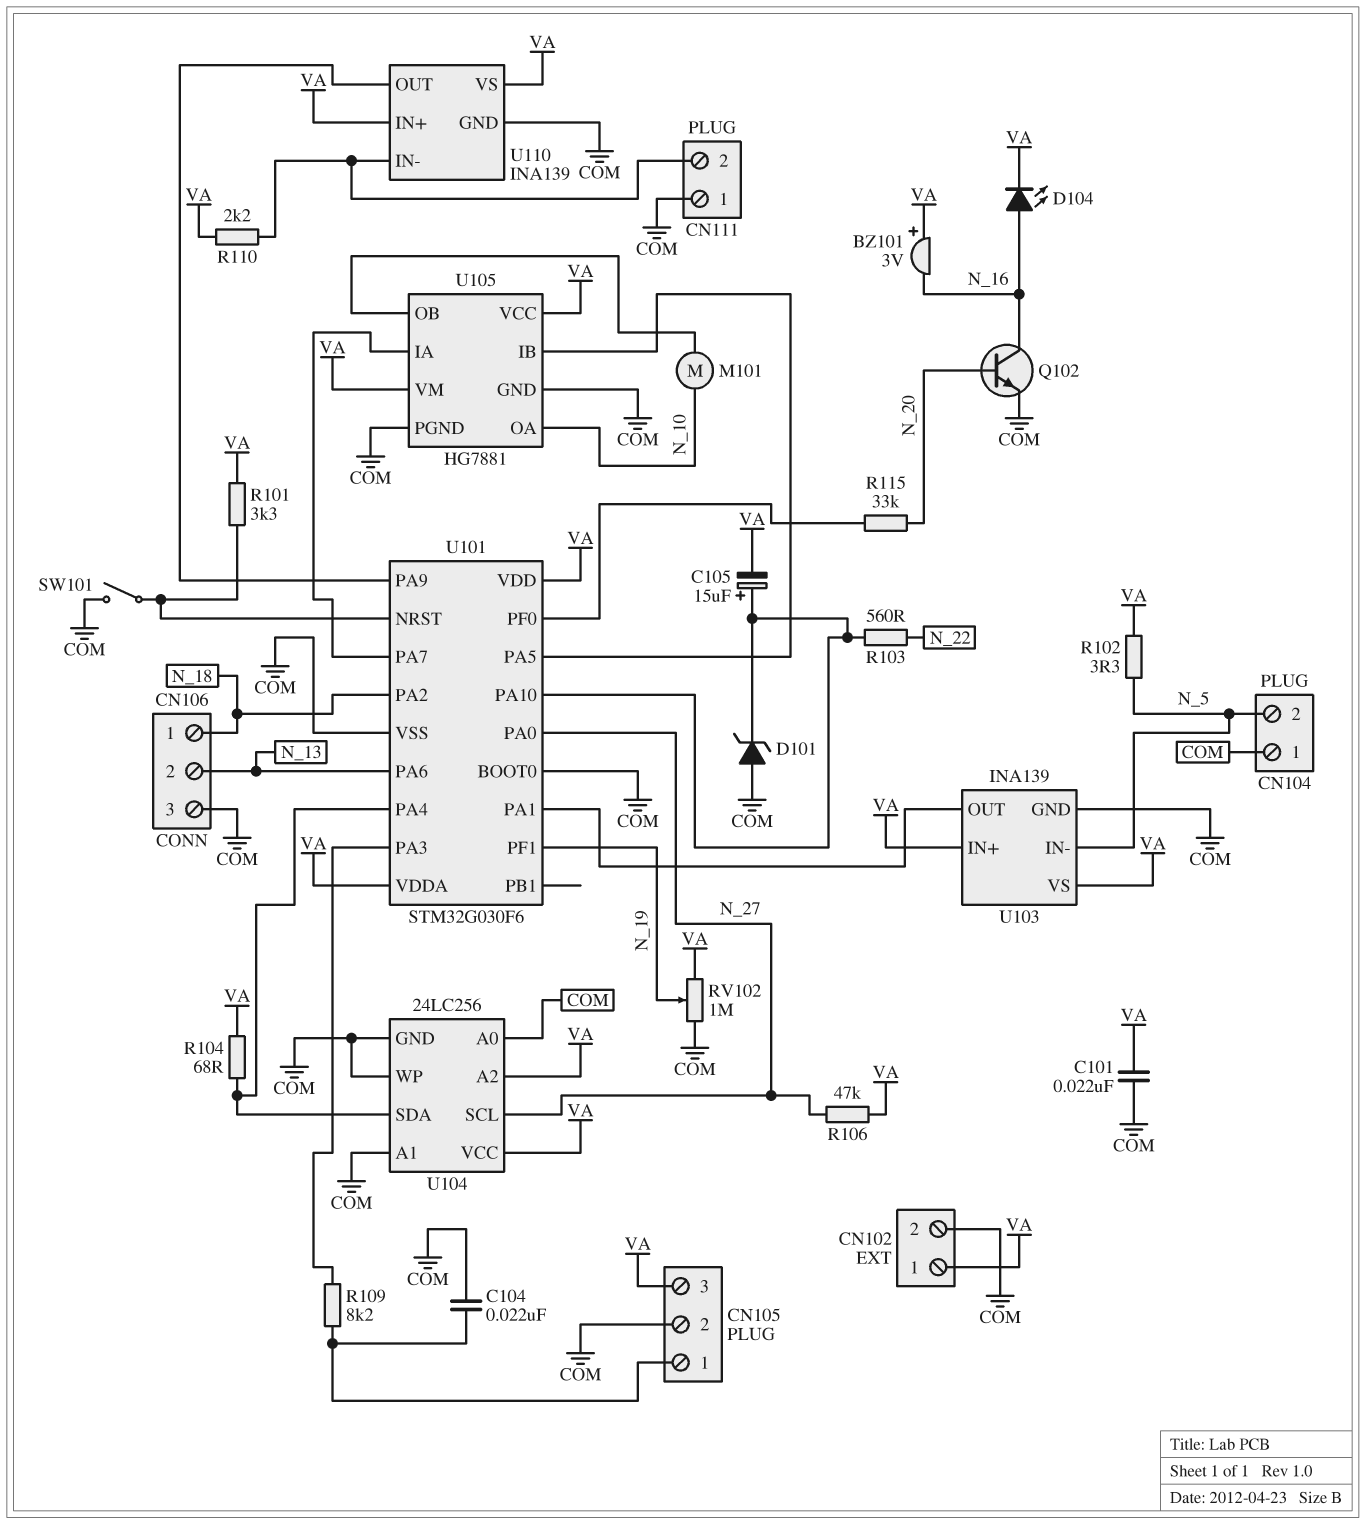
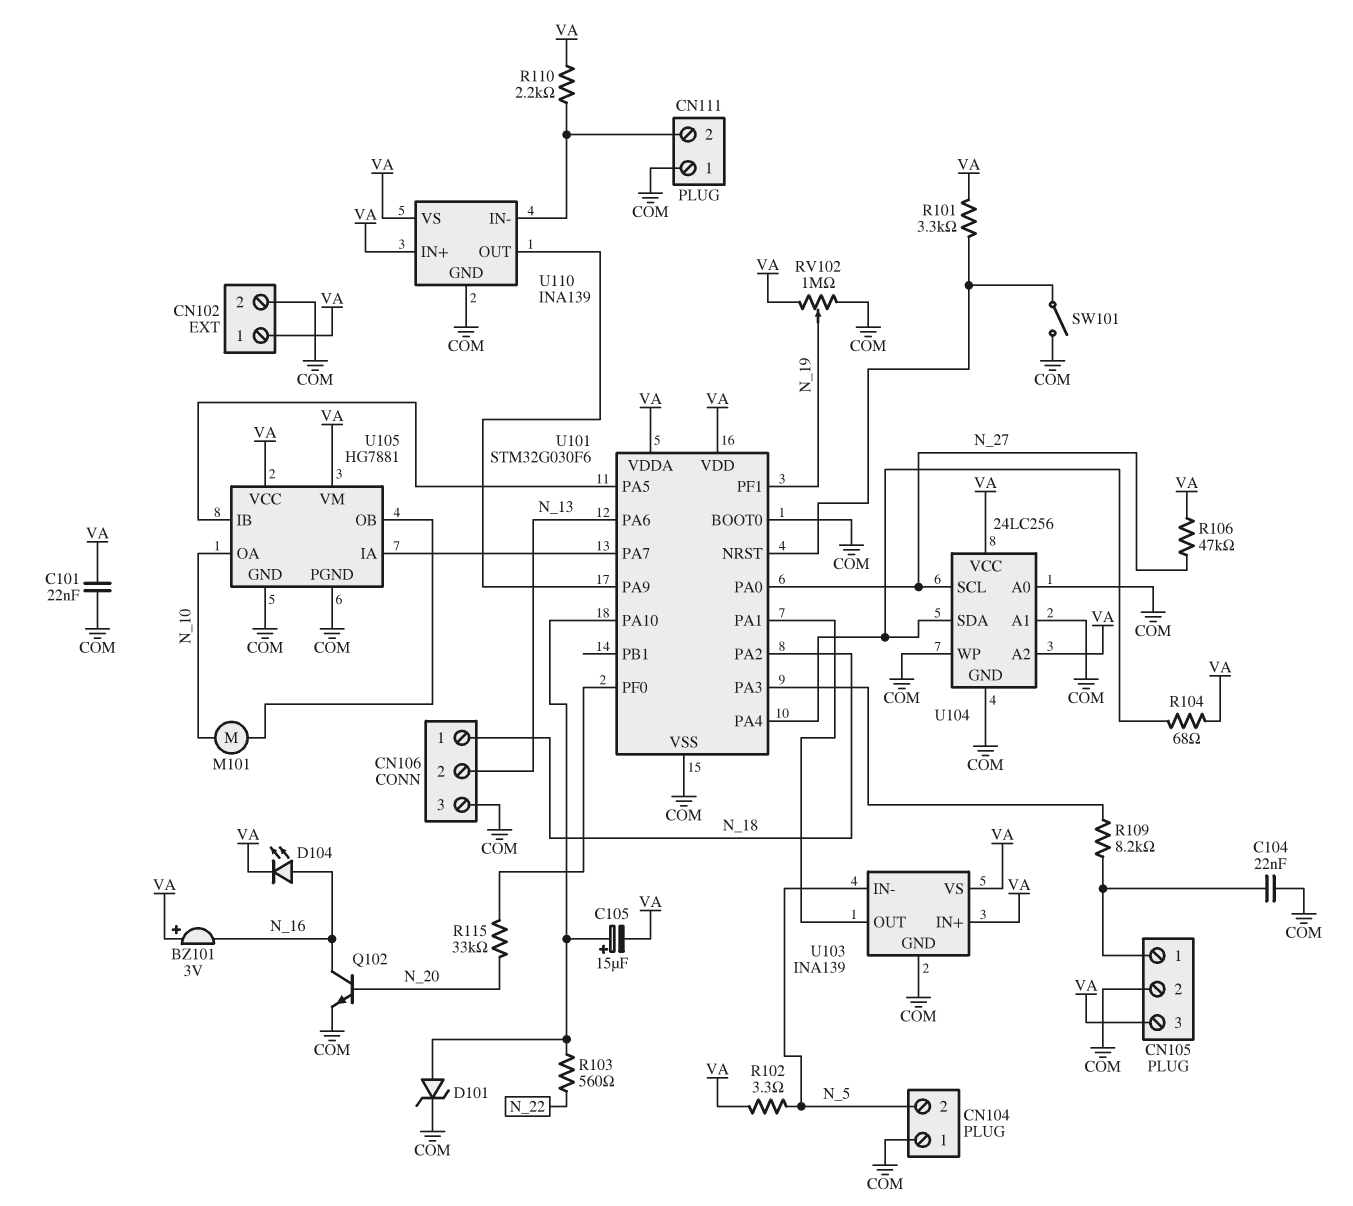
D101: zener (A COM, K U101/PA10) -> zener (A U101/PA10, K COM)

